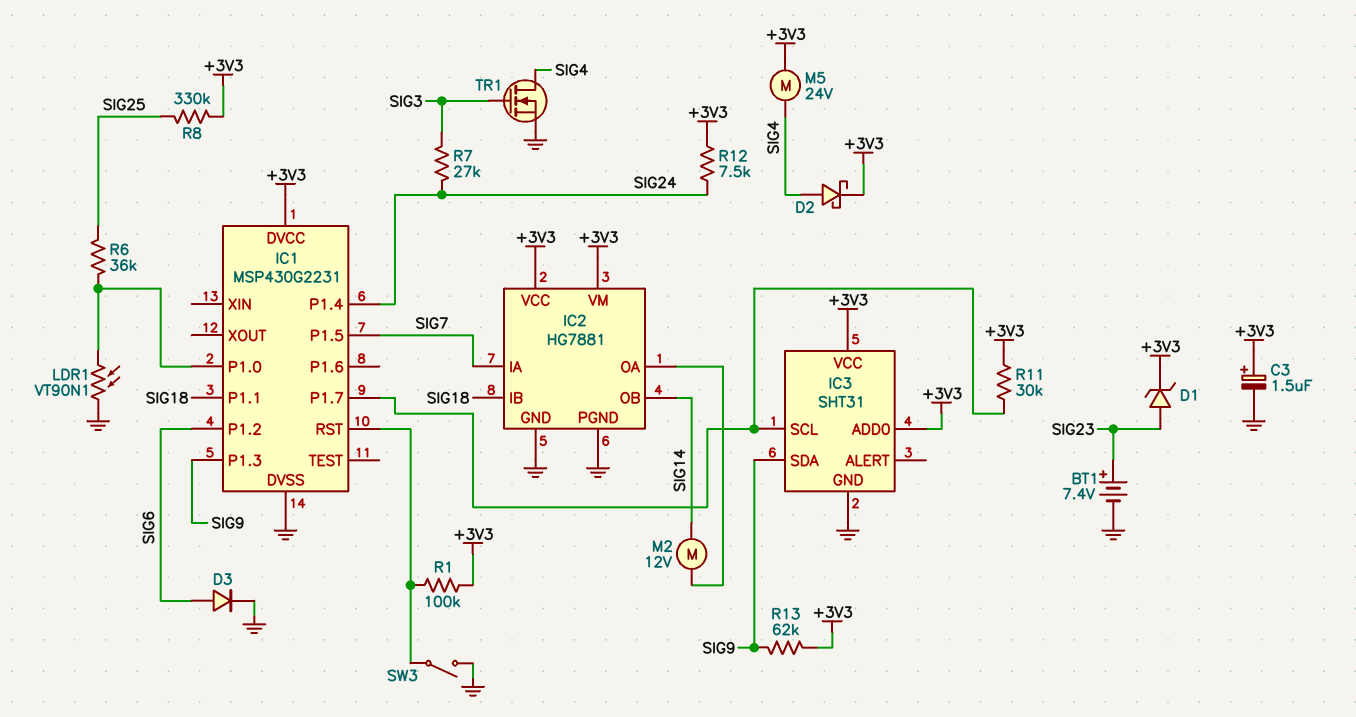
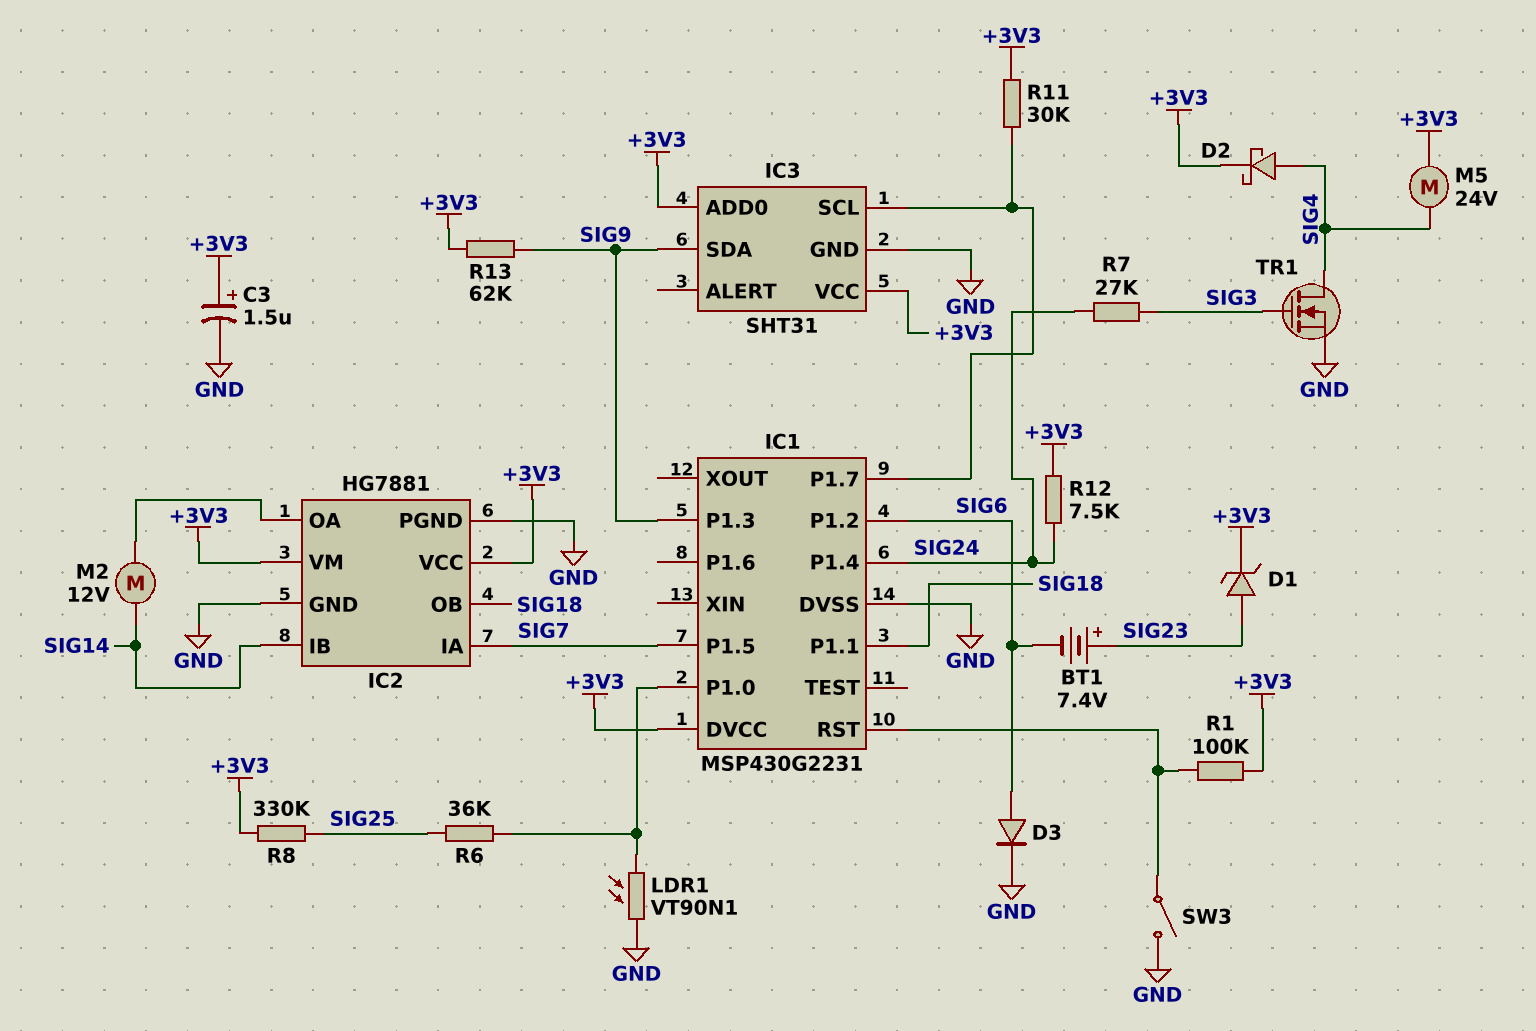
BT1: 7.4V (plus SIG23, minus GND) -> 7.4V (plus SIG23, minus SIG6)
IC2 pin IB: SIG18 -> SIG14
IC2 pin OB: SIG14 -> SIG18

